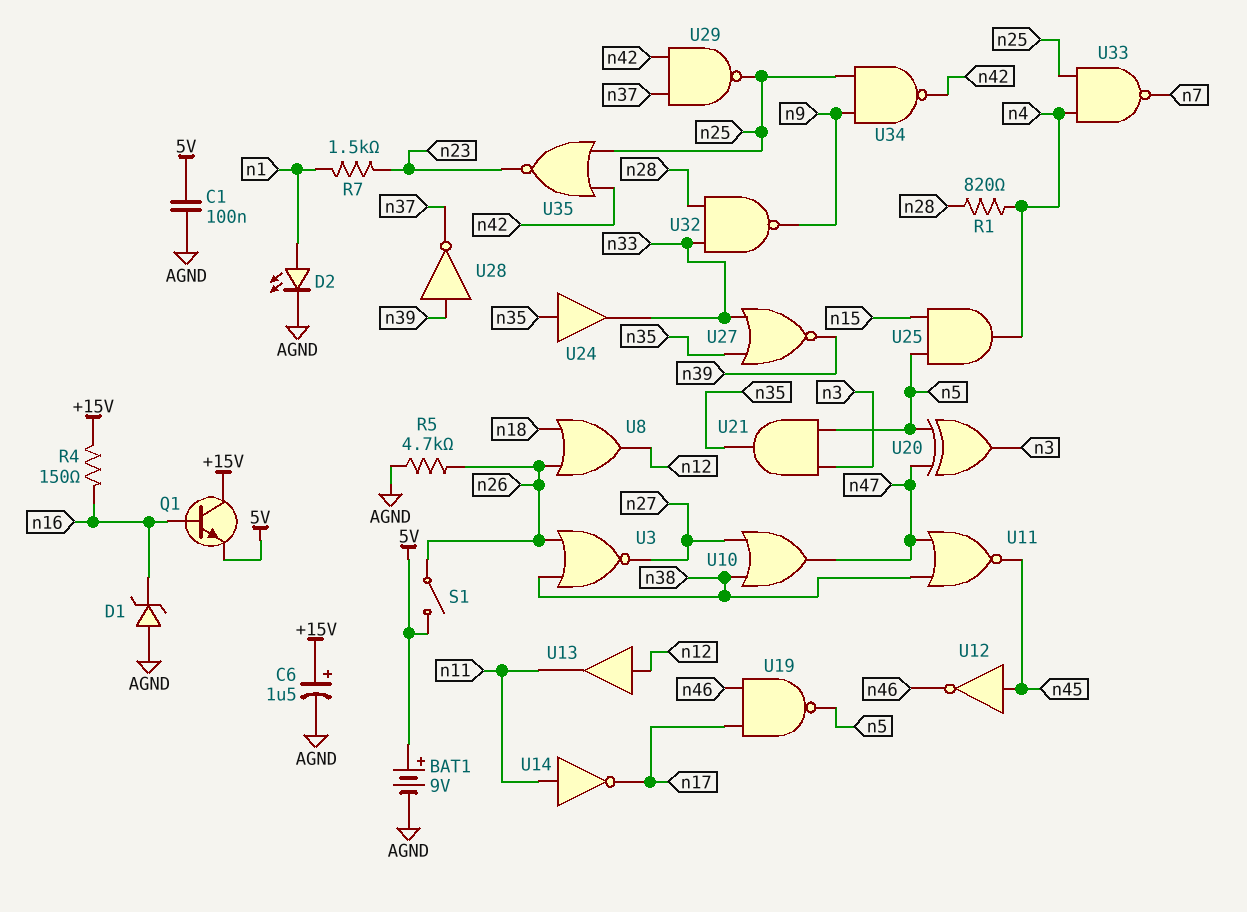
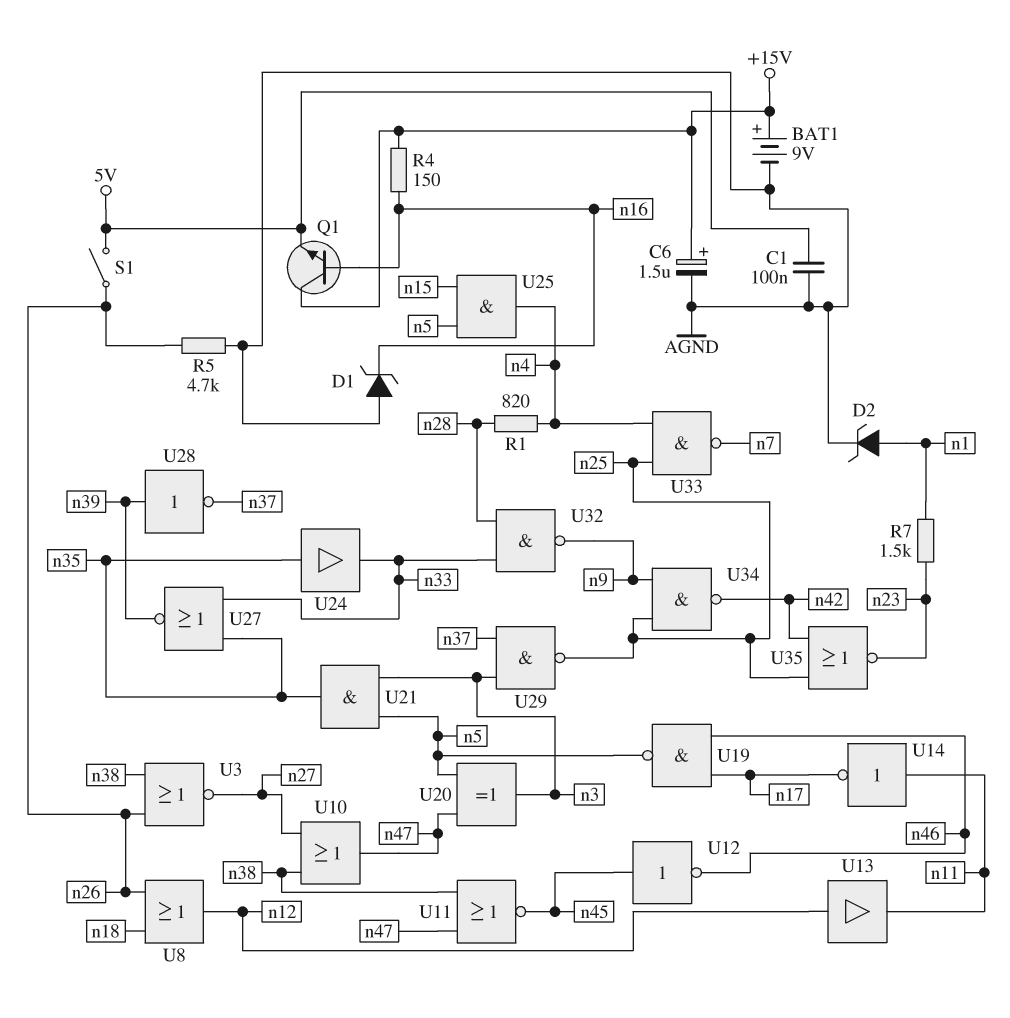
BAT1: 9V (plus 5V, minus AGND) -> 9V (plus +15V, minus AGND)
D2: LED (A n1, K AGND) -> zener (A n1, K AGND)
U29: NAND (in n37, in n42, out n25) -> NAND (in n3, in n37, out n25)

